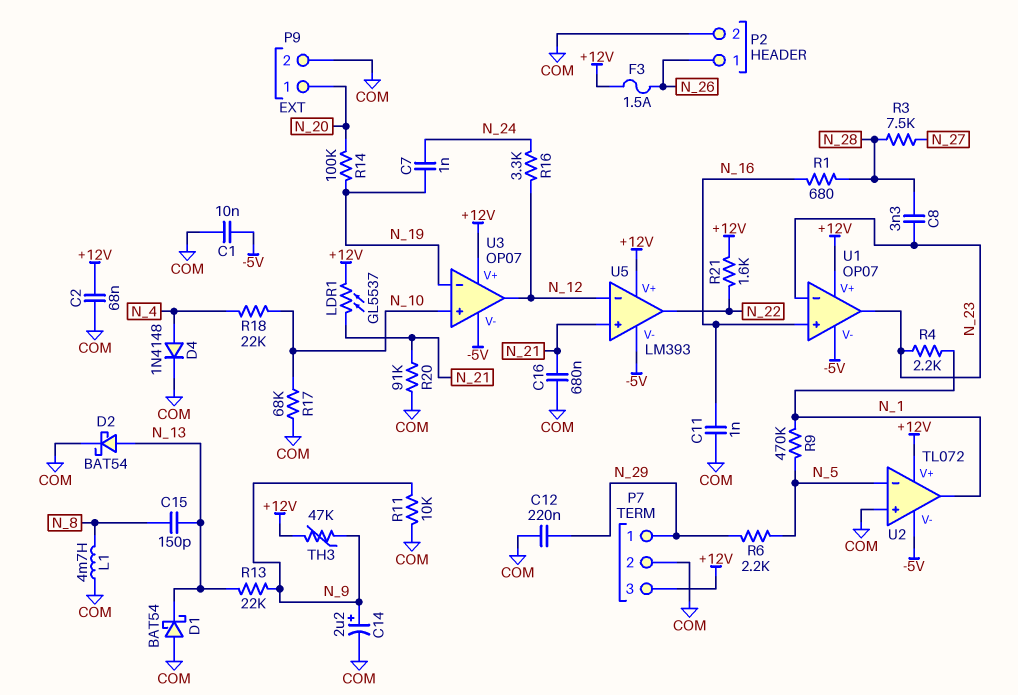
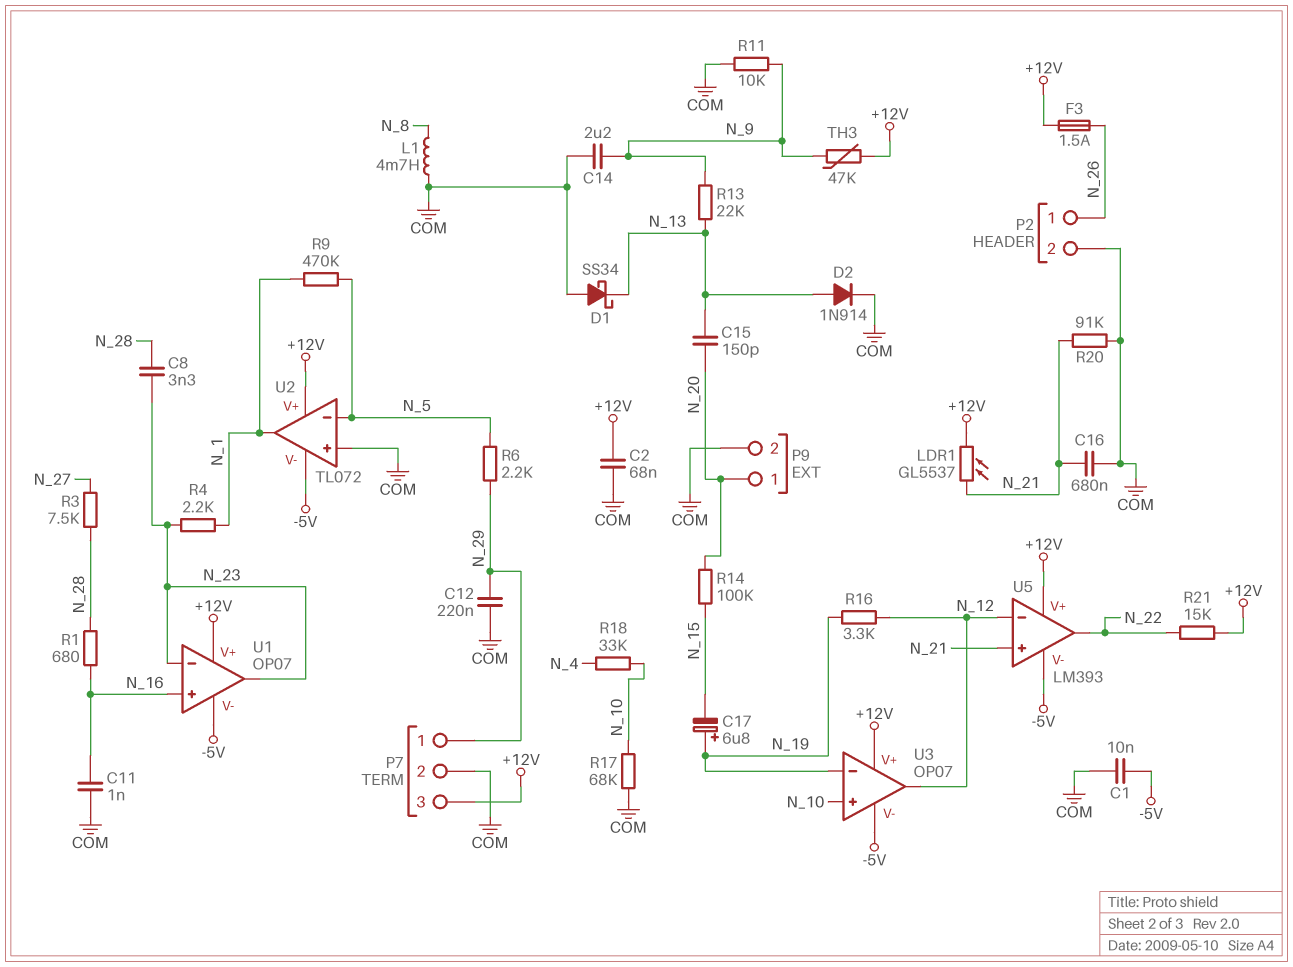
C7: 1nF (N_19, N_24) -> none
C14: 2.2uF (plus N_9, minus COM) -> 2.2uF (COM, N_9)
C15: 150pF (N_8, N_13) -> 150pF (N_13, N_20)
C17: none -> 6.8uF (plus N_19, minus N_15)
D1: schottky BAT54 (A COM, K N_13) -> schottky SS34 (A COM, K N_13)
D2: schottky BAT54 (A N_13, K COM) -> diode 1N914 (A N_13, K COM)
D4: diode 1N4148 (A N_4, K COM) -> none
R14: 100k (N_19, N_20) -> 100k (N_15, N_20)
R16: 3.3k (N_12, N_24) -> 3.3k (N_12, N_19)
R18: 22k (N_4, N_10) -> 33k (N_4, N_10)
R21: 1.6k (+12V, N_22) -> 15k (+12V, N_22)

